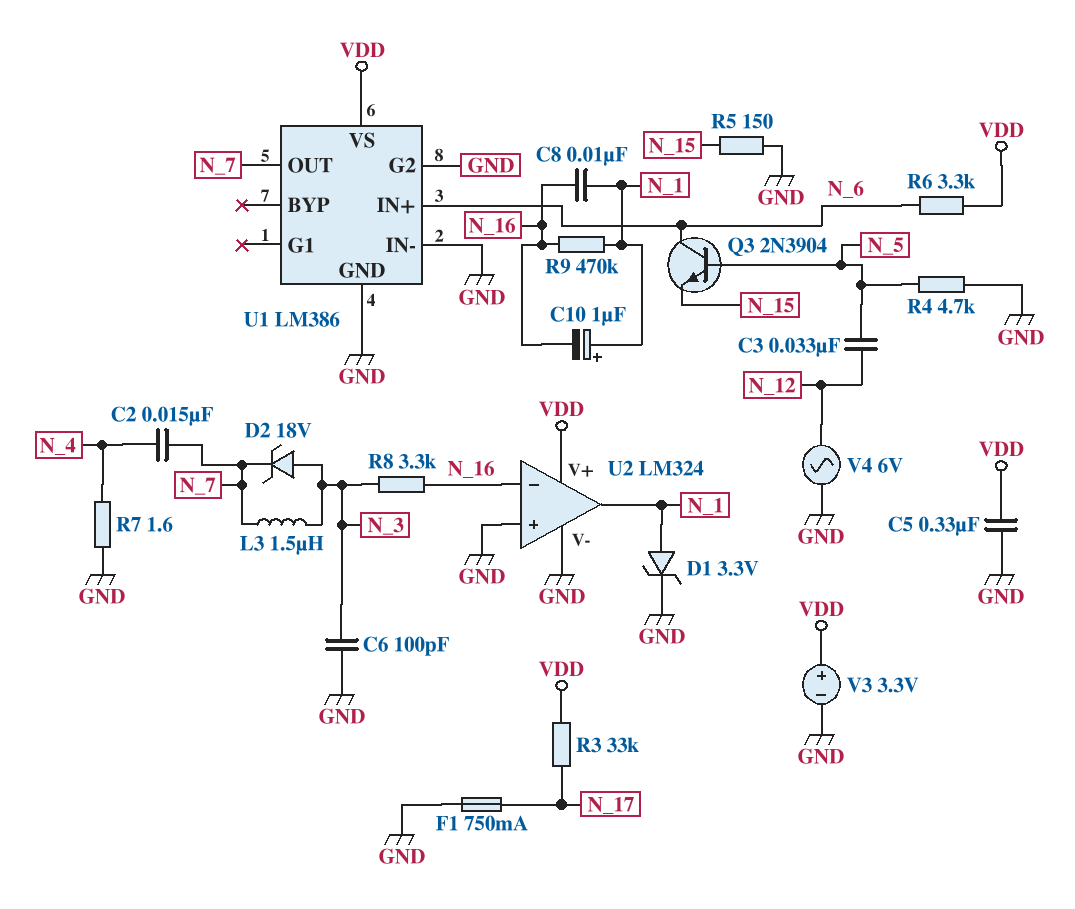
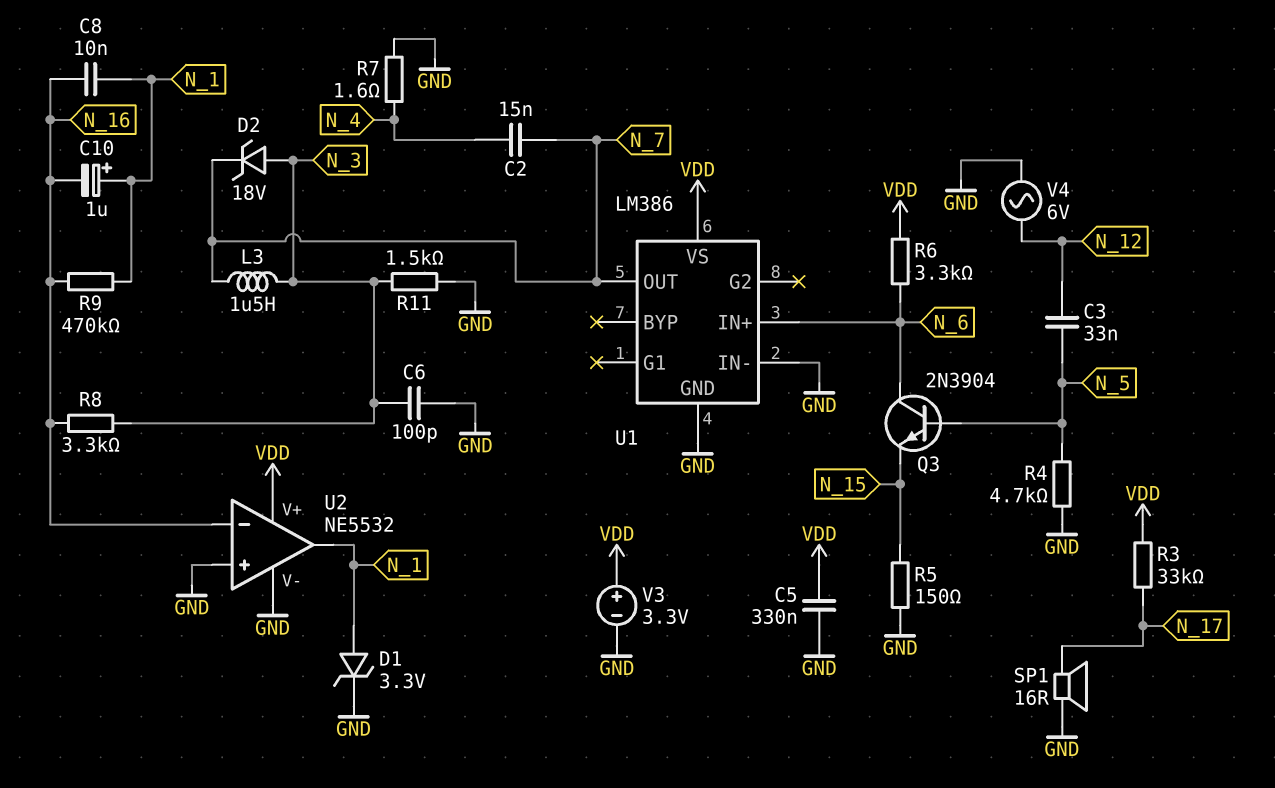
F1: 750mA (GND, N_17) -> none
R11: none -> 1.5k (GND, N_3)
SP1: none -> speaker 16R (GND, N_17)
U1 pin G2: GND -> none
U2: LM324 -> NE5532

